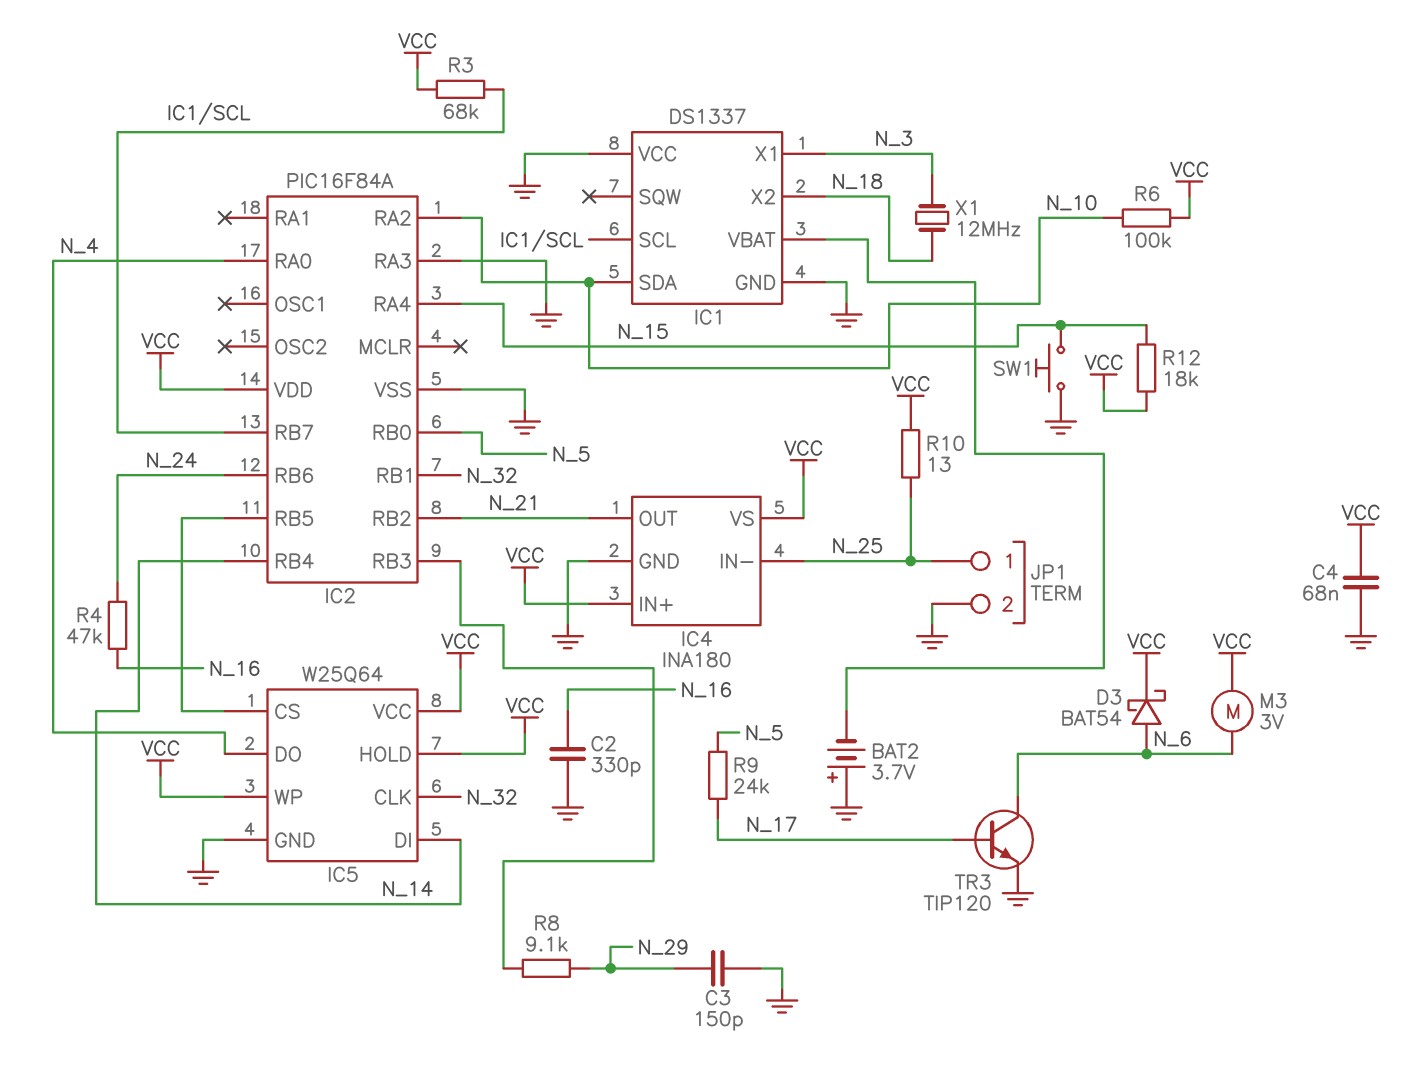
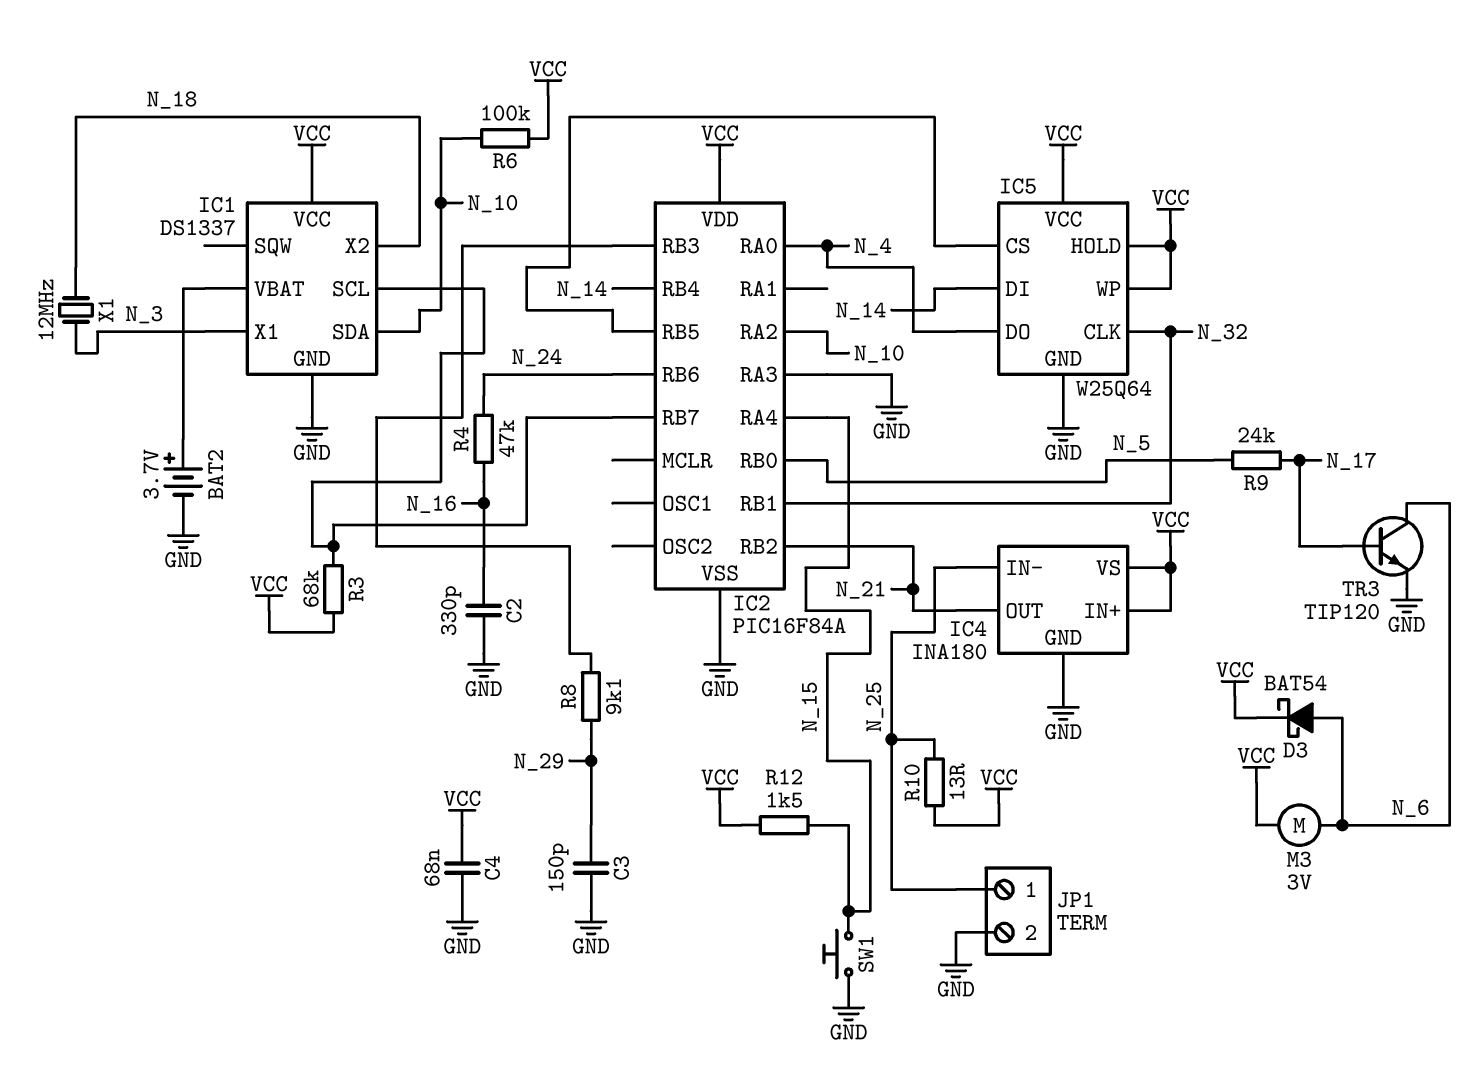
BAT2: 3.7V (plus GND, minus IC1/VBAT) -> 3.7V (plus IC1/VBAT, minus GND)
IC1 pin VCC: GND -> VCC
R12: 18k (N_15, VCC) -> 1.5k (N_15, VCC)

